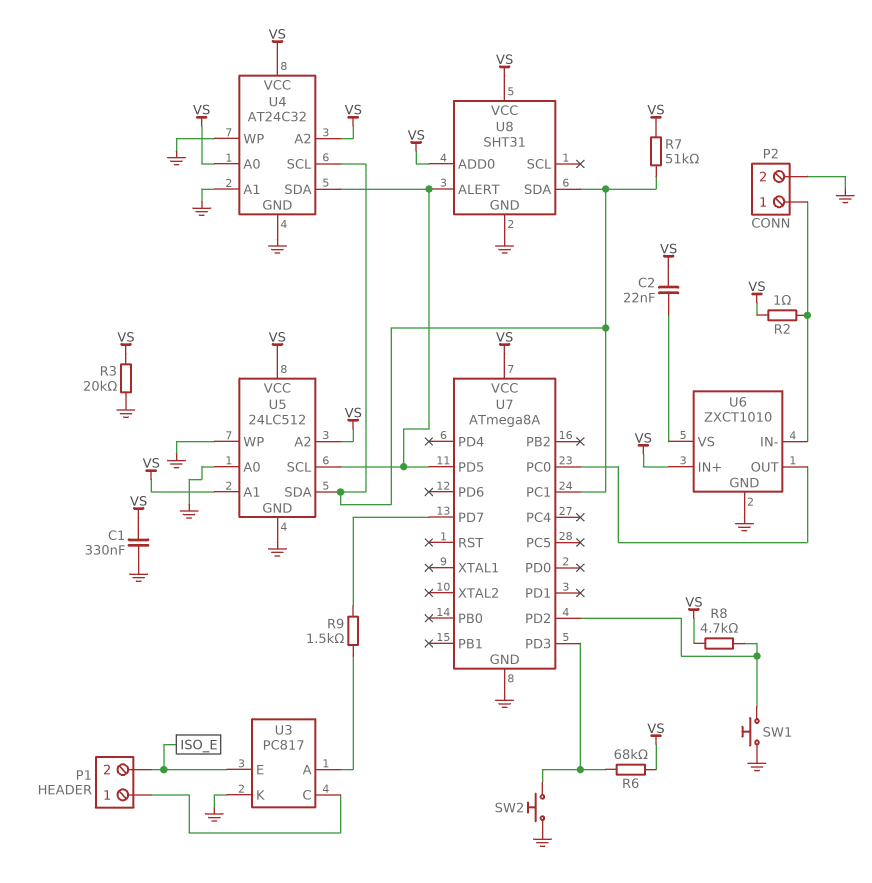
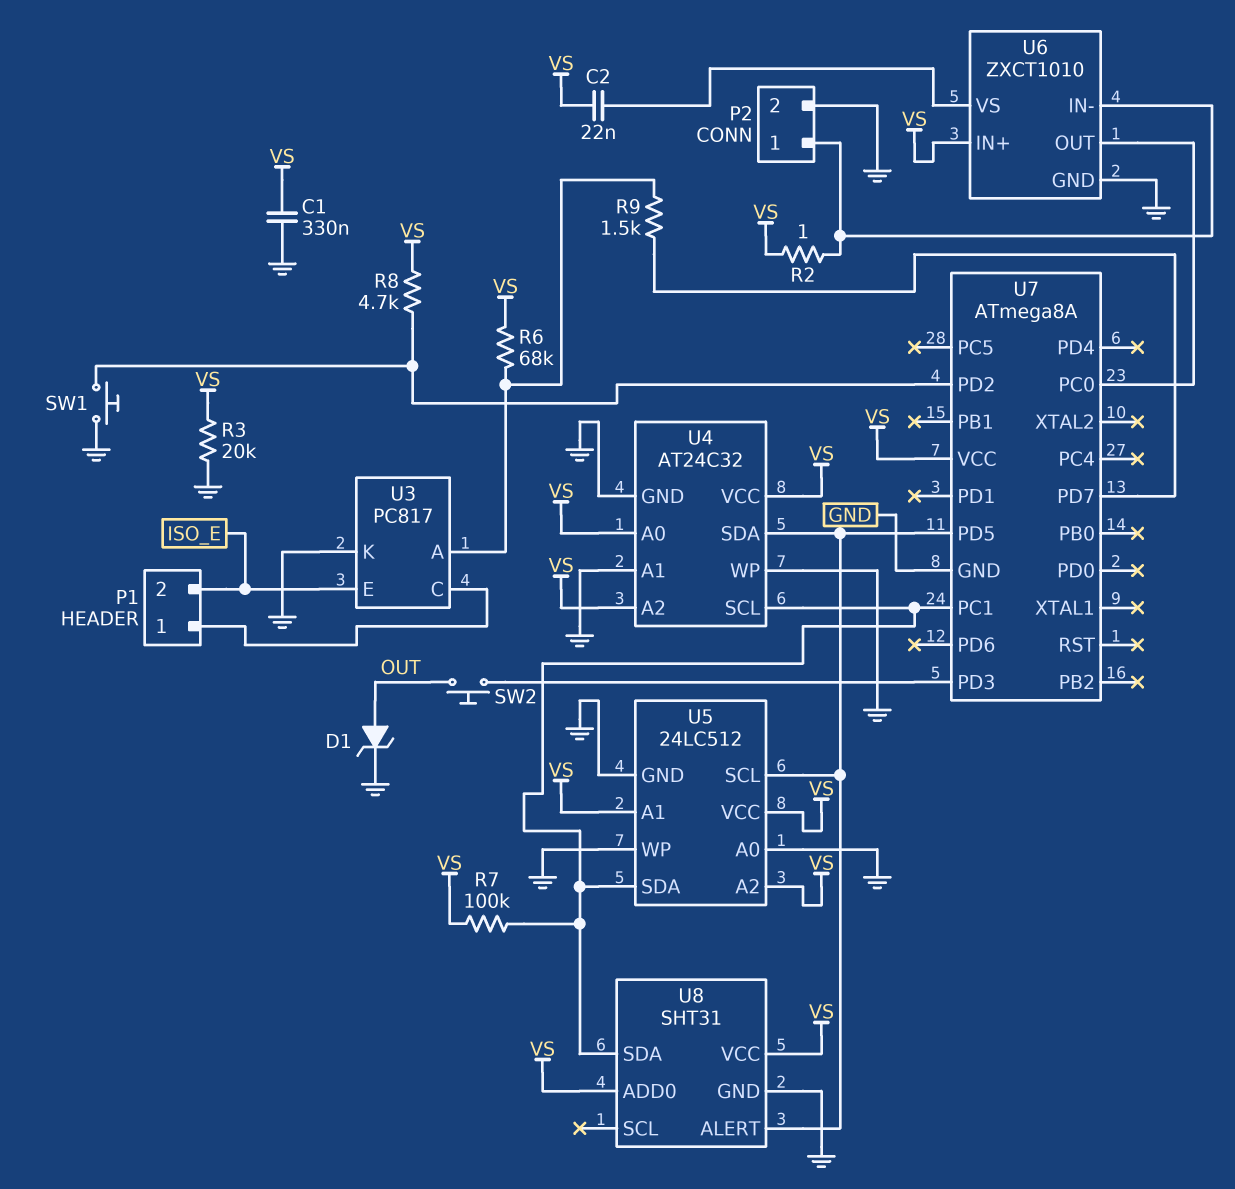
D1: none -> zener (A OUT, K GND)
R6: 68k (U7/PD3, VS) -> 68k (U3/A, VS)
R7: 51k (U4/SCL, VS) -> 100k (U4/SCL, VS)
SW2: button (GND, U7/PD3) -> button (OUT, U7/PD3)

